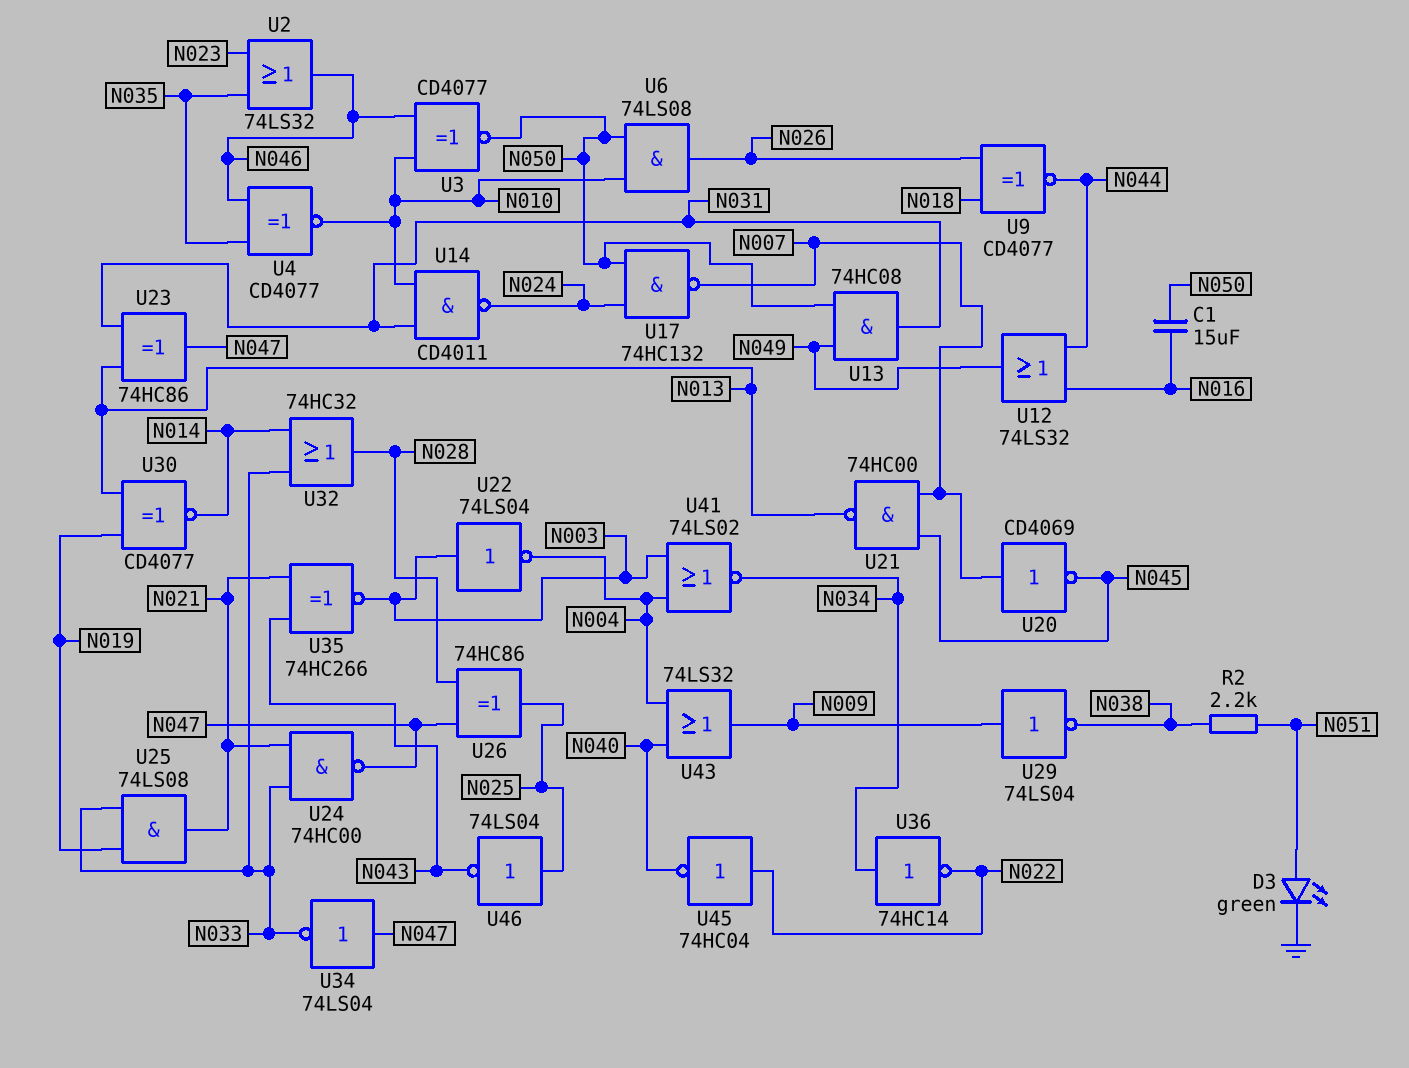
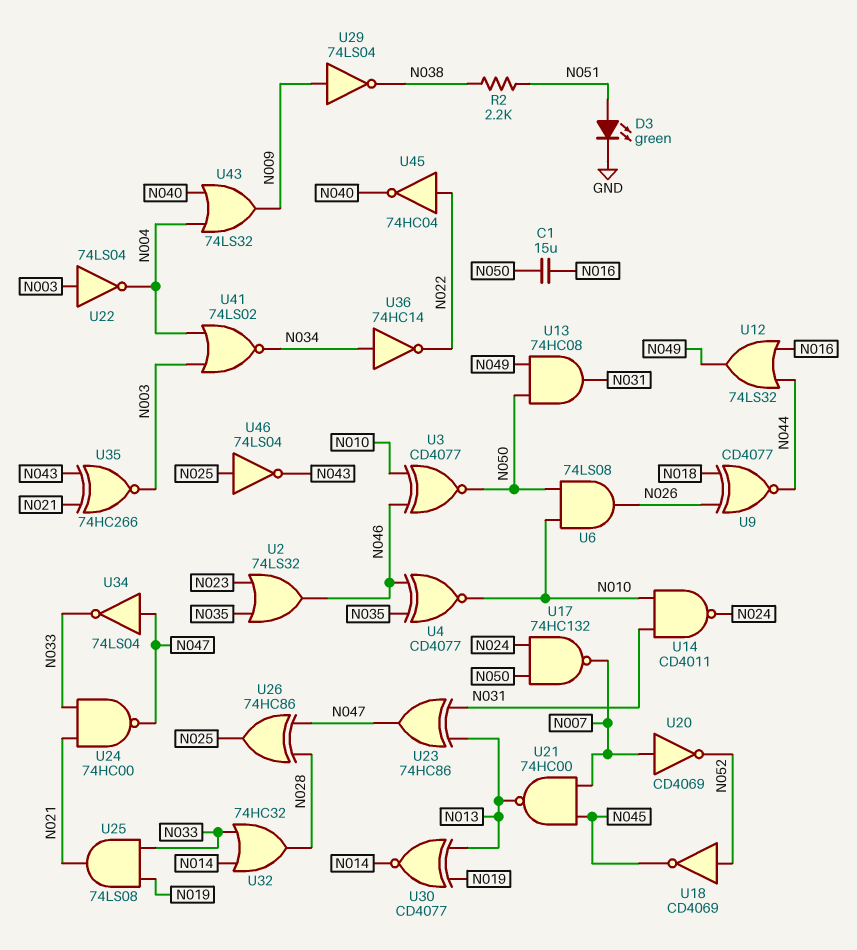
U18: none -> NOT CD4069 (in N052, out N045)
U20: NOT CD4069 (in N007, out N045) -> NOT CD4069 (in N007, out N052)

